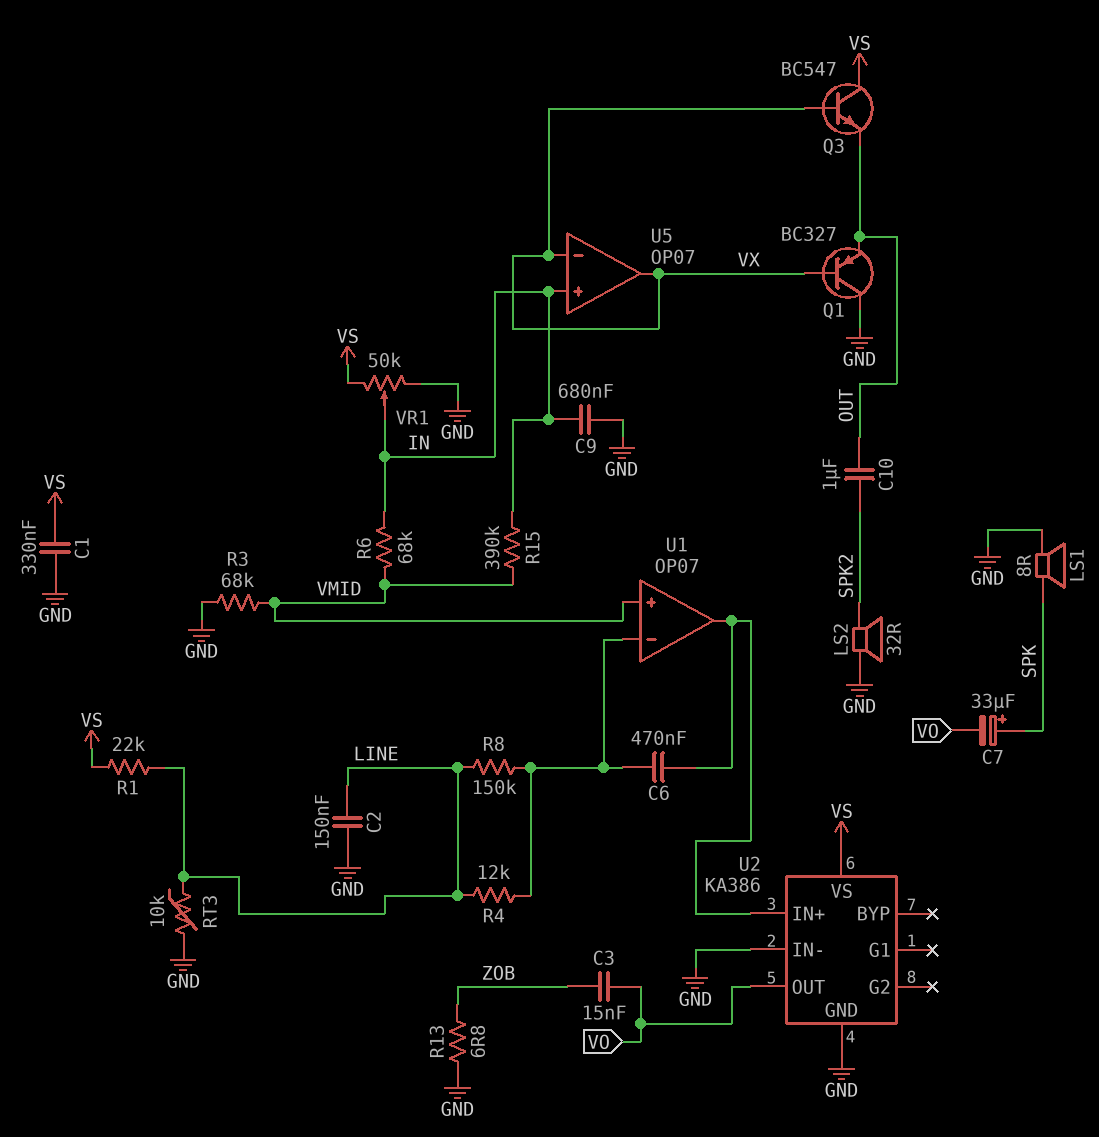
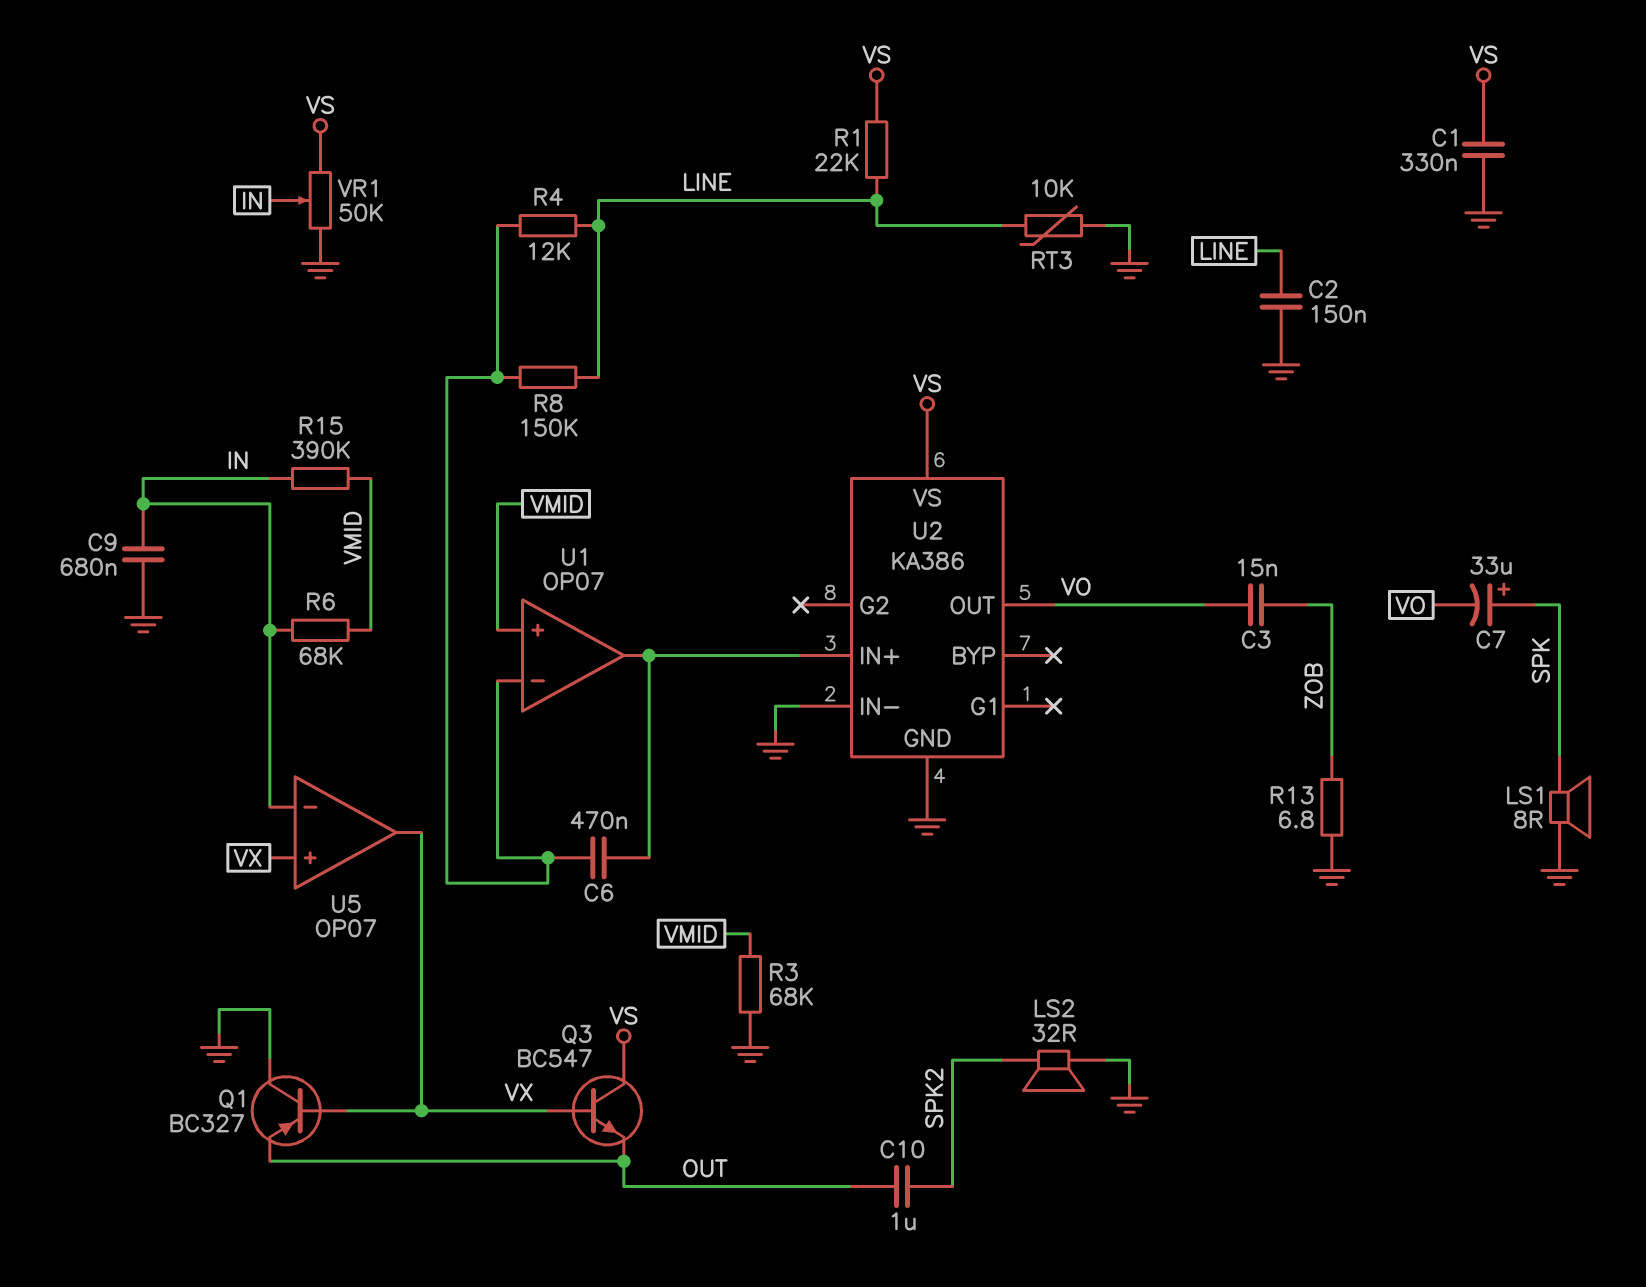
U5 pin in+: IN -> VX
U5 pin in-: VX -> IN

